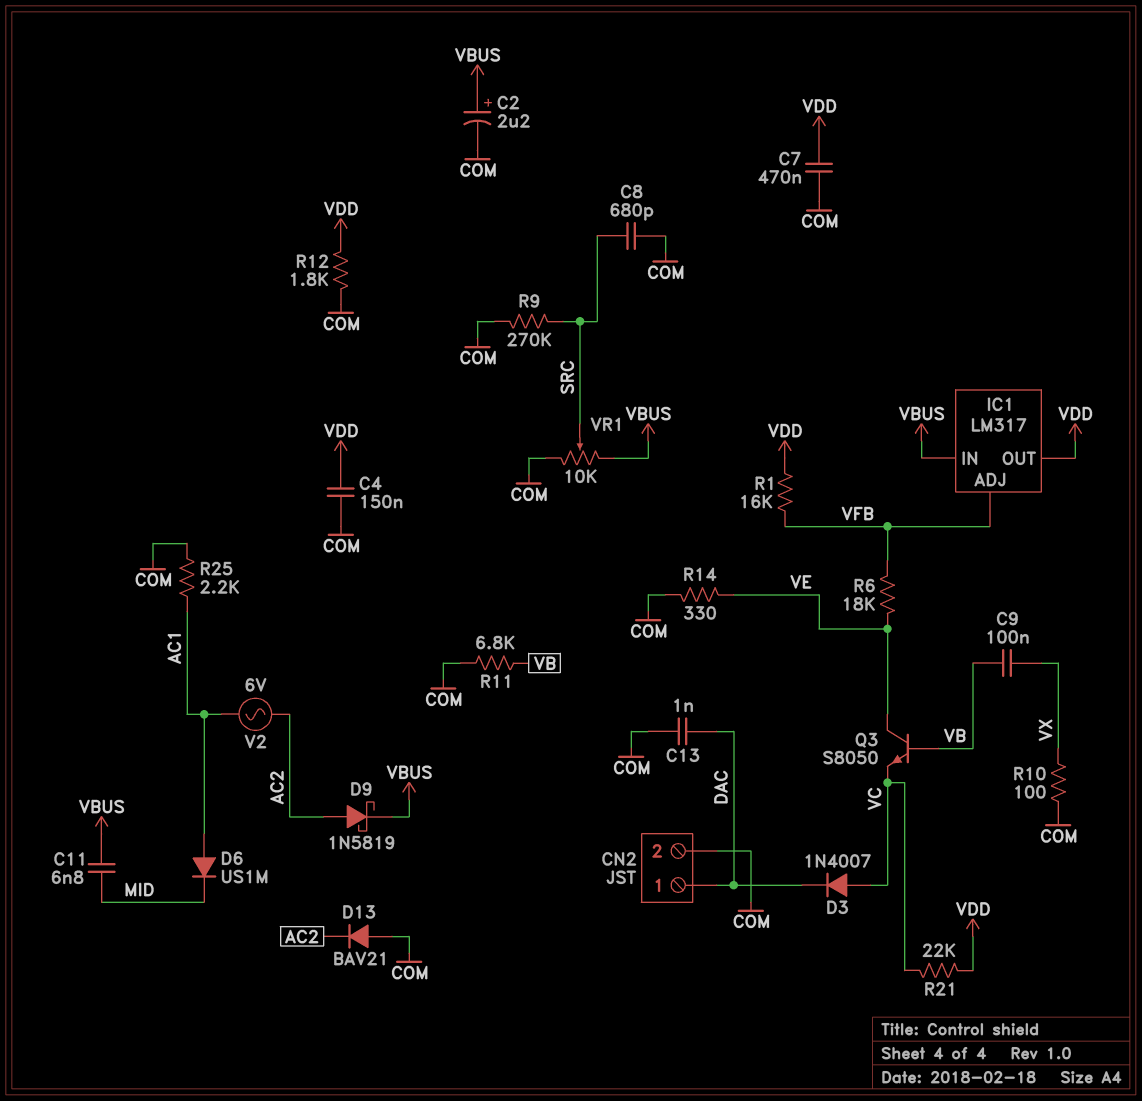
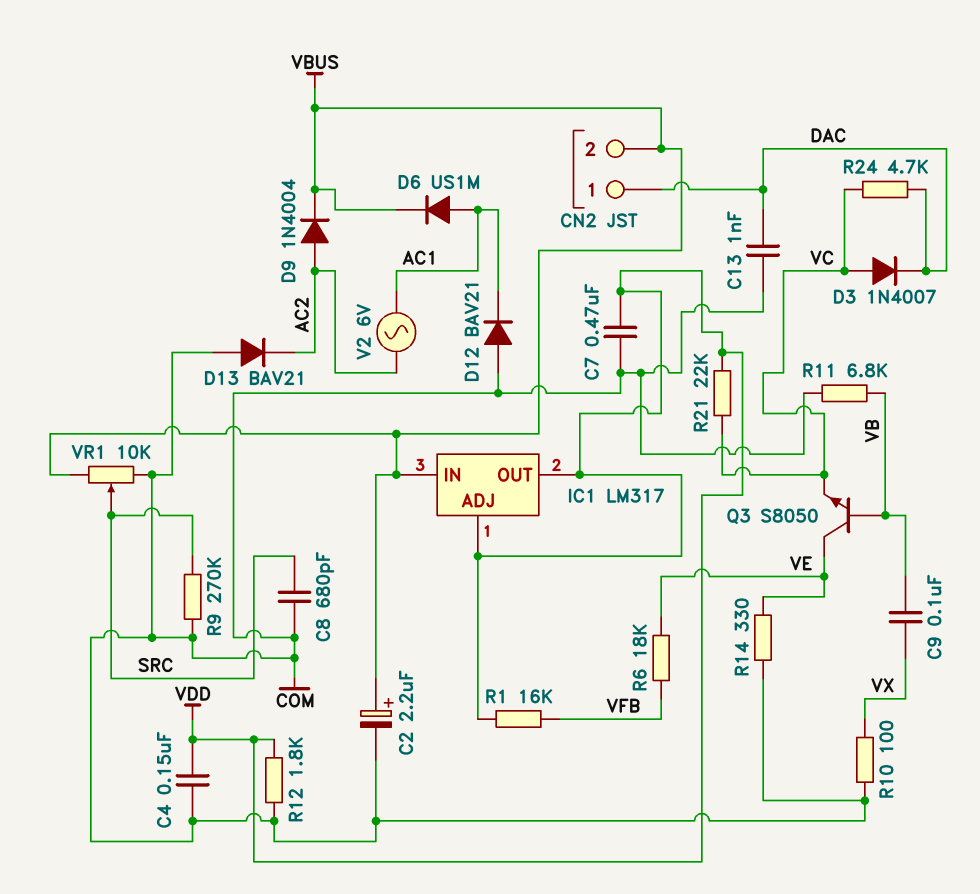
C11: 6.8nF (MID, VBUS) -> none
CN2 pin 2: COM -> VBUS
D6: diode US1M (A AC1, K MID) -> diode US1M (A AC1, K VBUS)
D9: schottky 1N5819 (A AC2, K VBUS) -> diode 1N4004 (A AC2, K VBUS)
D12: none -> diode BAV21 (A COM, K AC1)
IC1 pin ADJ: VFB -> VDD
R24: none -> 4.7k (DAC, VC)
R25: 2.2k (AC1, COM) -> none

